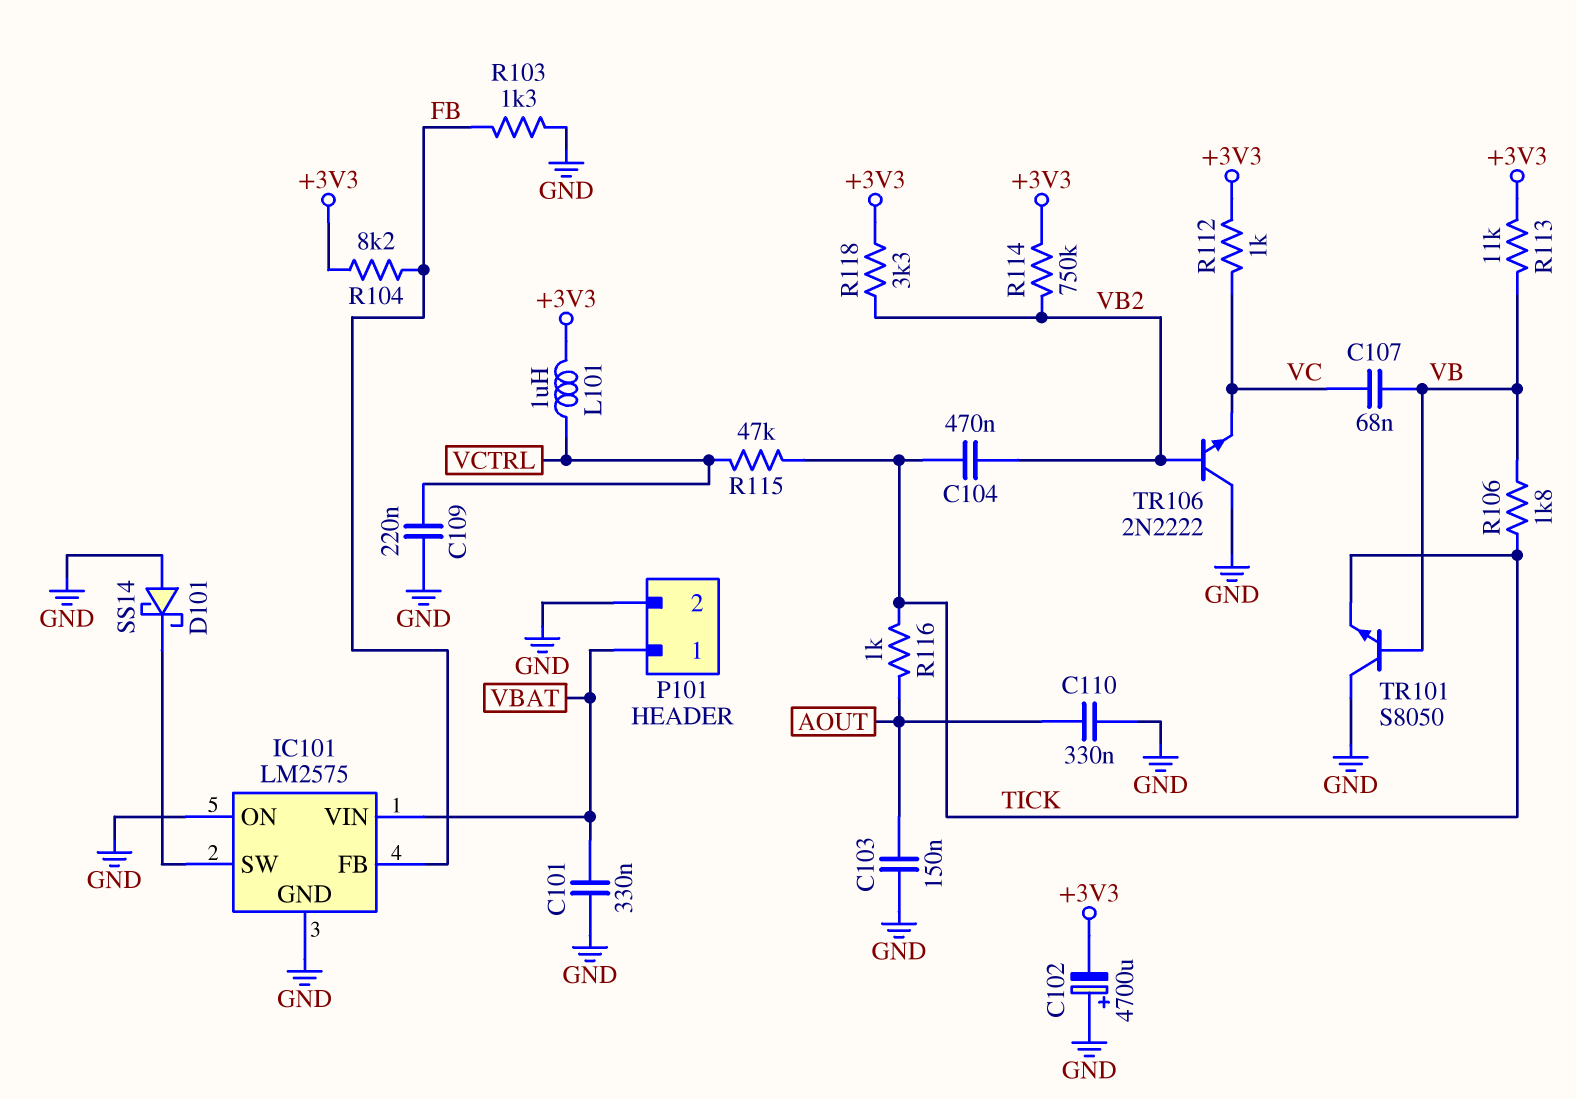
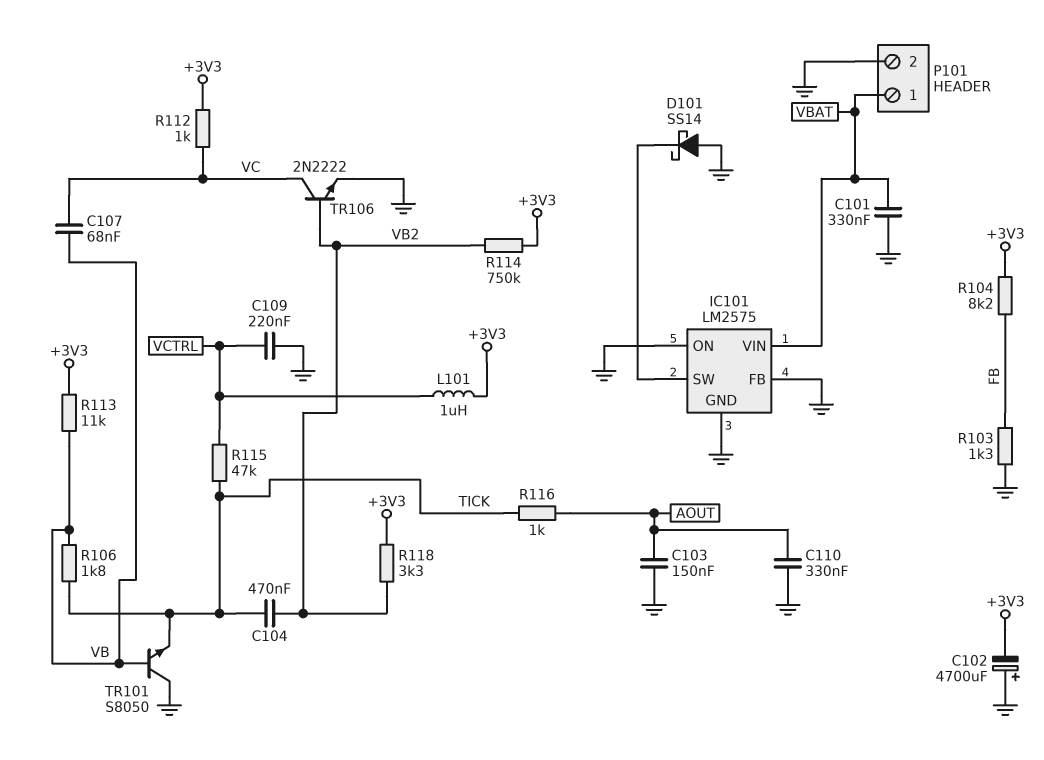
IC101 pin FB: FB -> GND
TR106: NPN 2N2222 (B VB2, C GND, E VC) -> NPN 2N2222 (B VB2, C VC, E GND)

